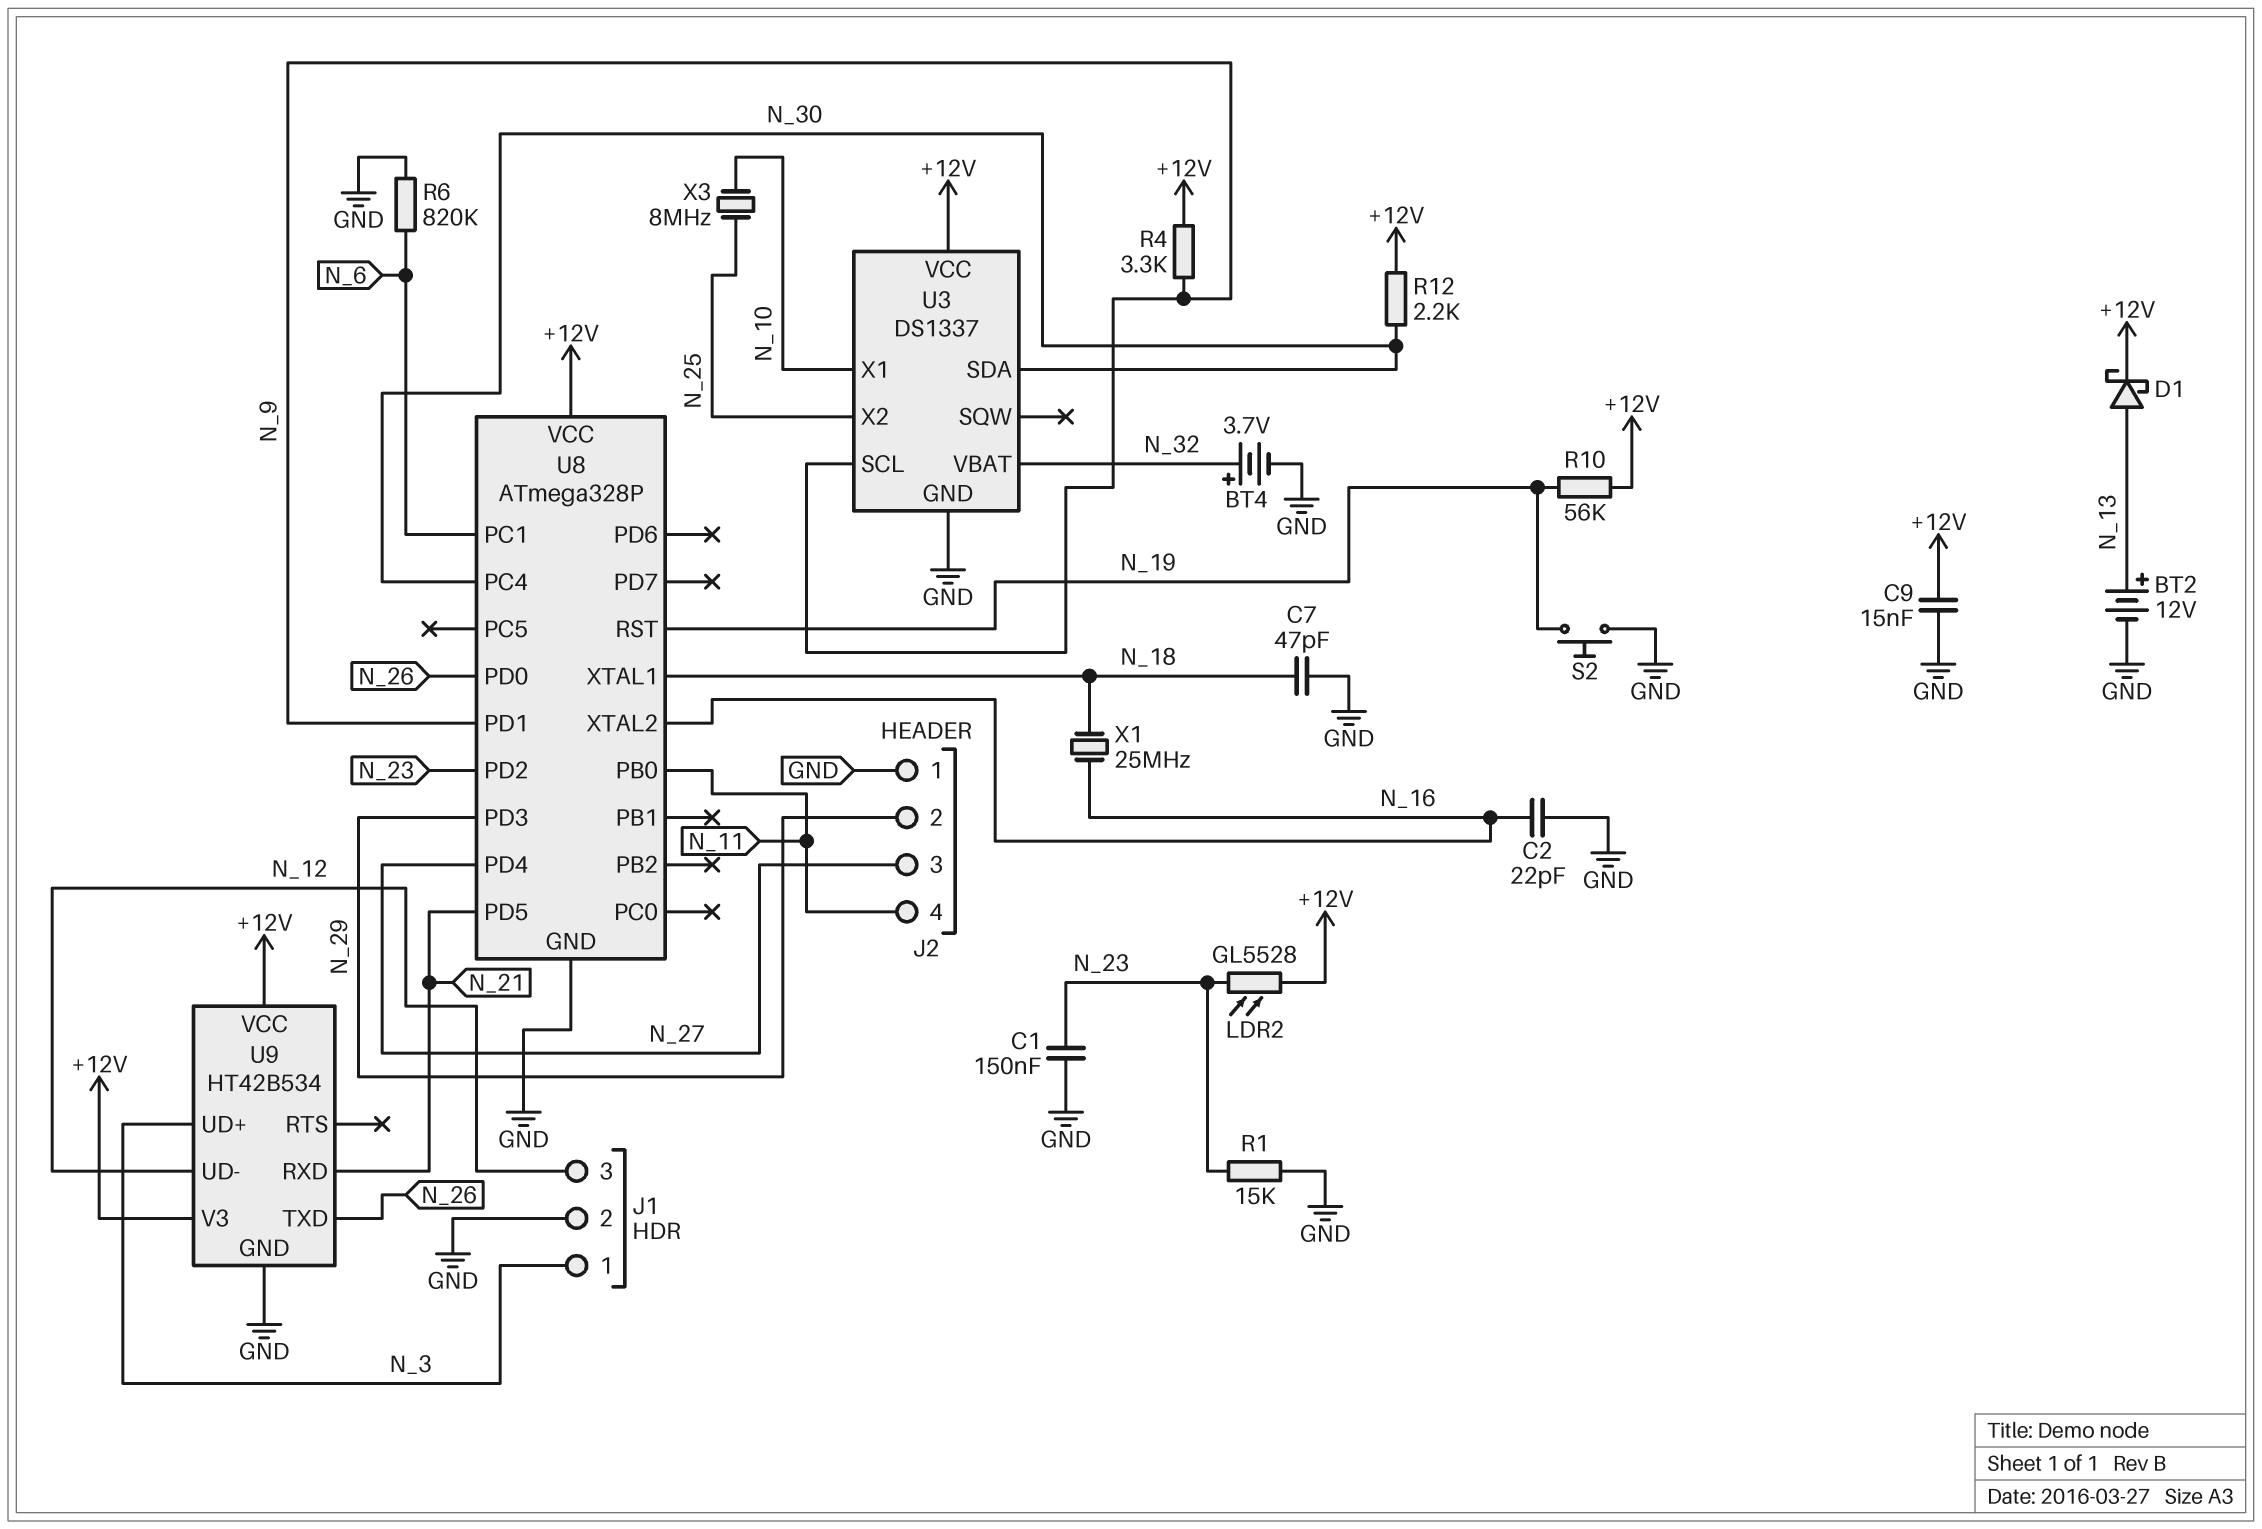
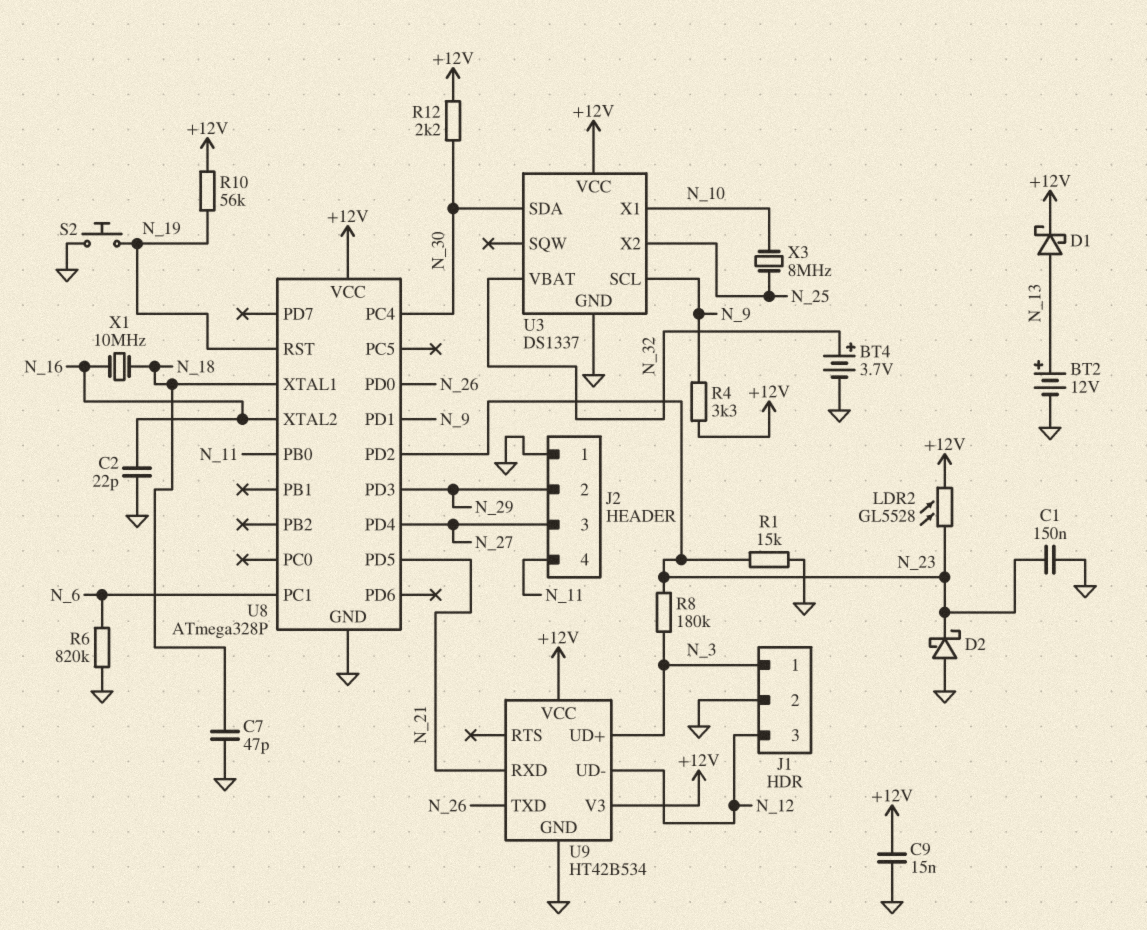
D2: none -> schottky (A GND, K N_23)
R8: none -> 180k (N_3, N_23)
X1: 25MHz (N_16, N_18) -> 10MHz (N_16, N_18)

